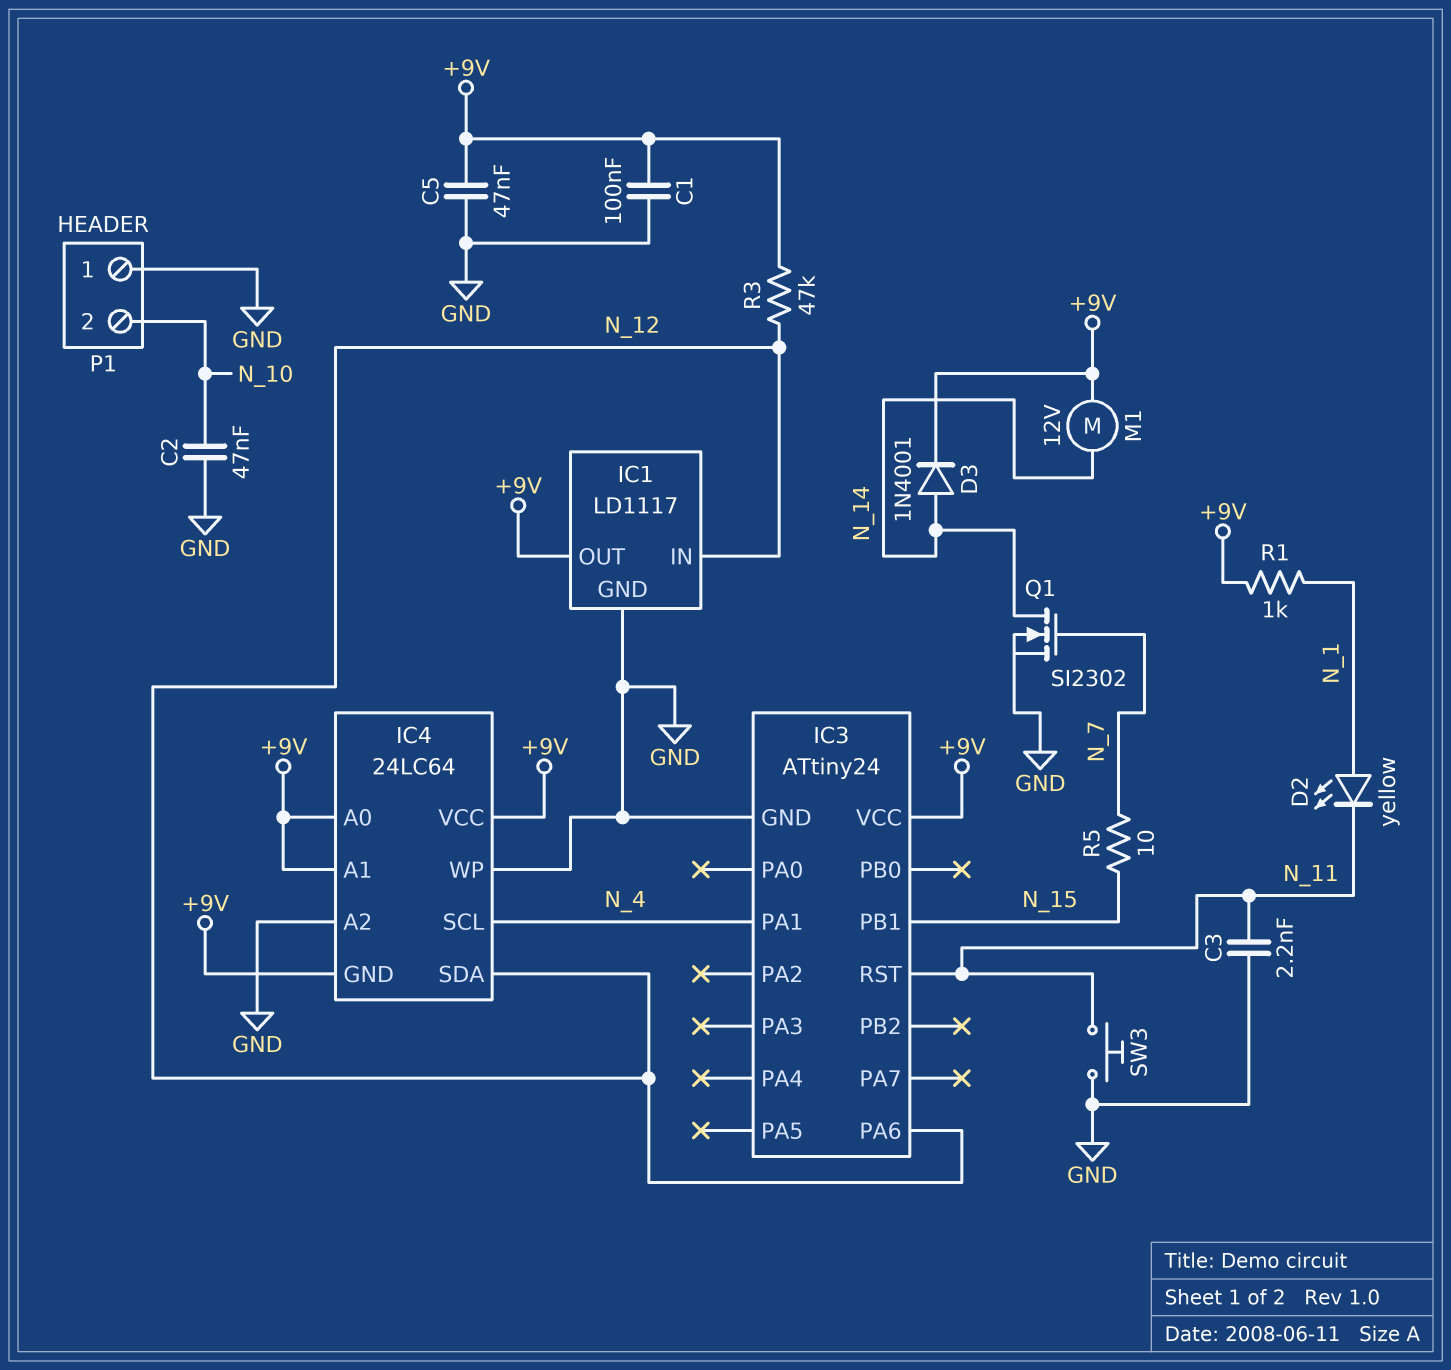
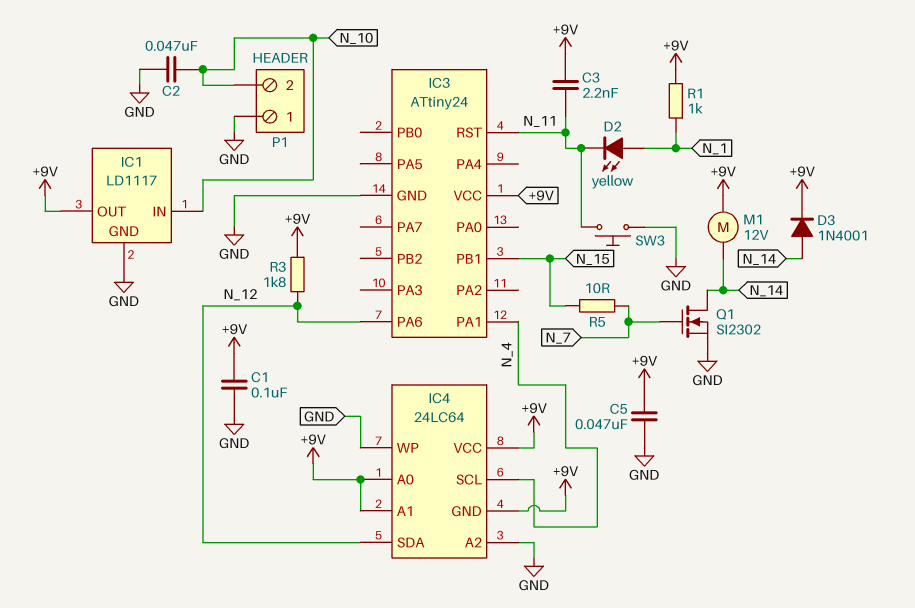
C3: 2.2nF (GND, N_11) -> 2.2nF (+9V, N_11)
IC1 pin IN: N_12 -> N_10
R3: 47k (+9V, N_12) -> 1.8k (+9V, N_12)

